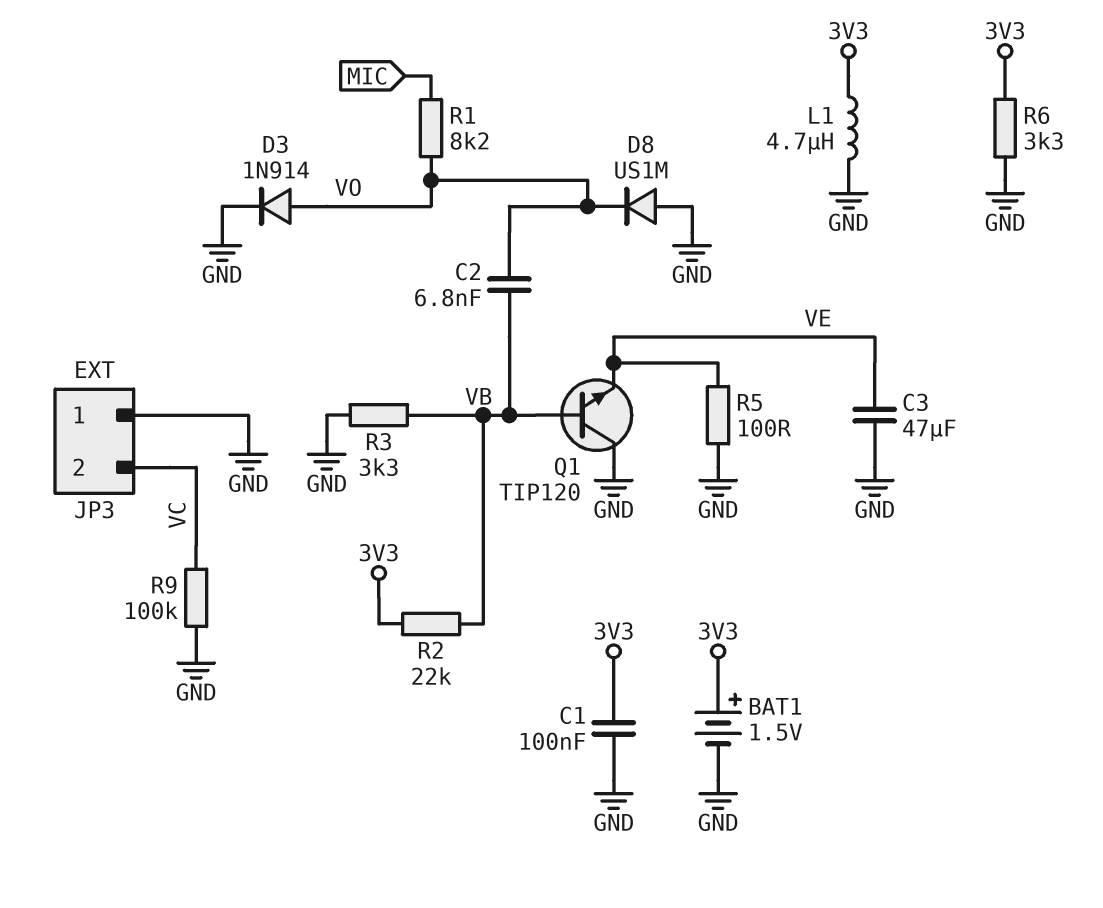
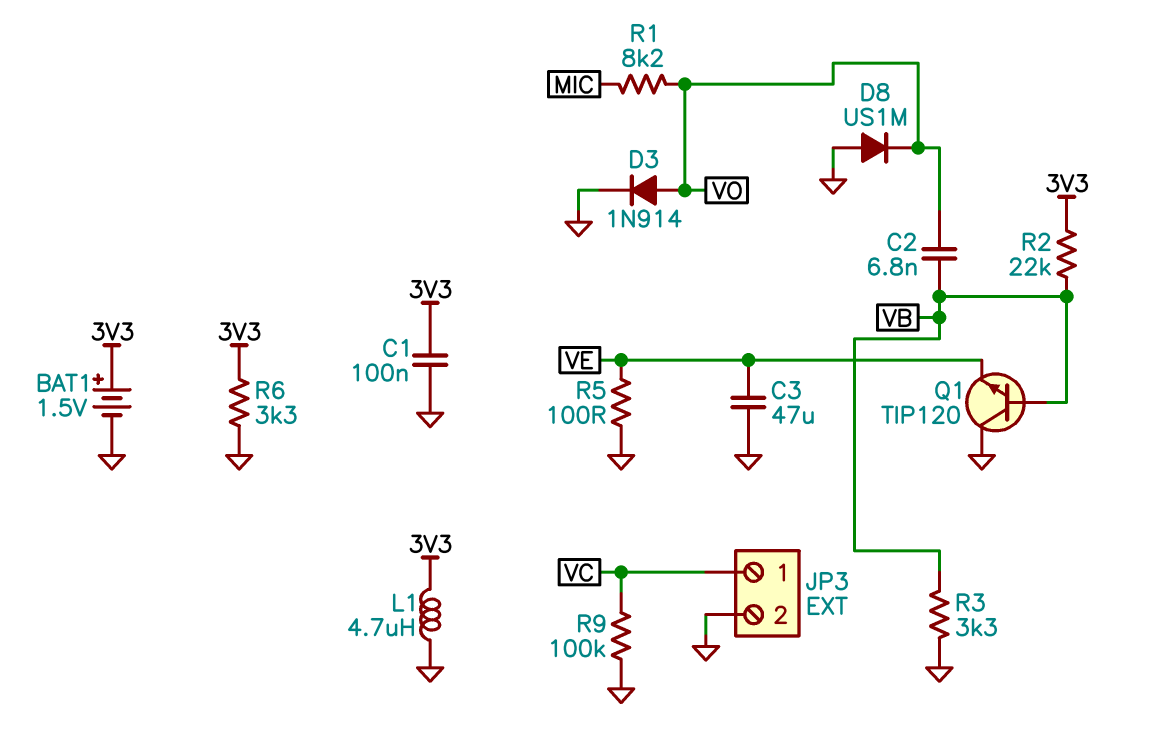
JP3 pin 1: GND -> VC
JP3 pin 2: VC -> GND

